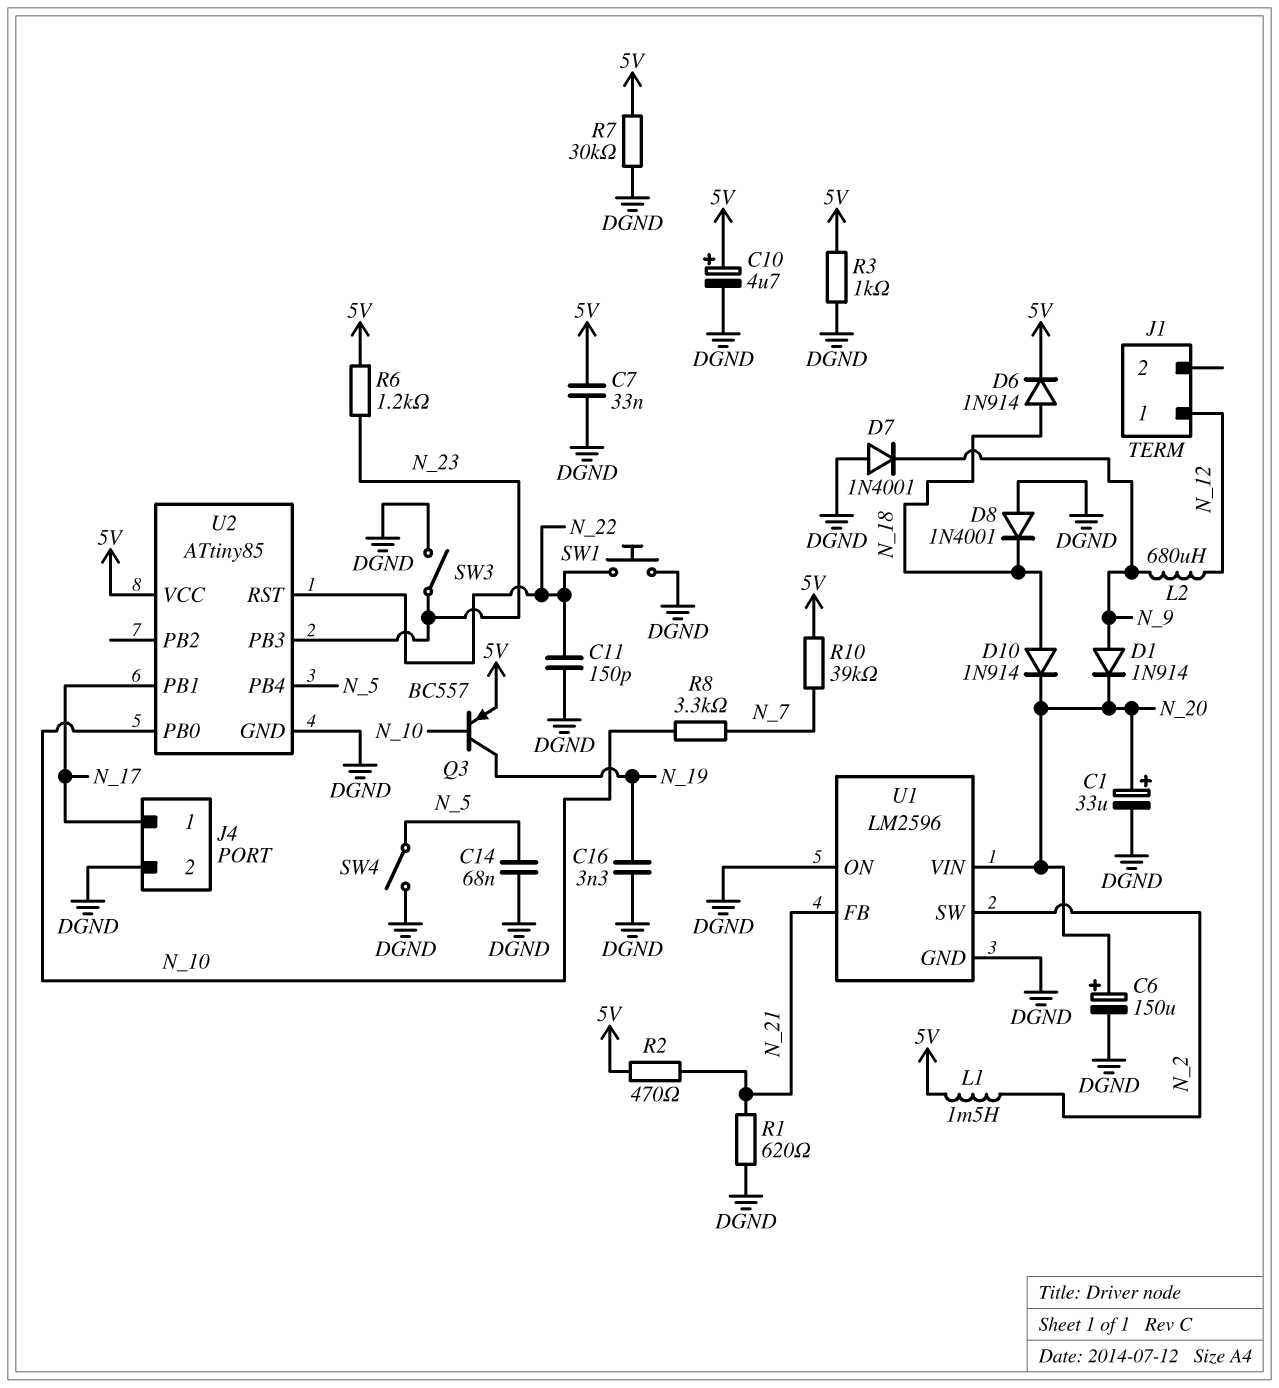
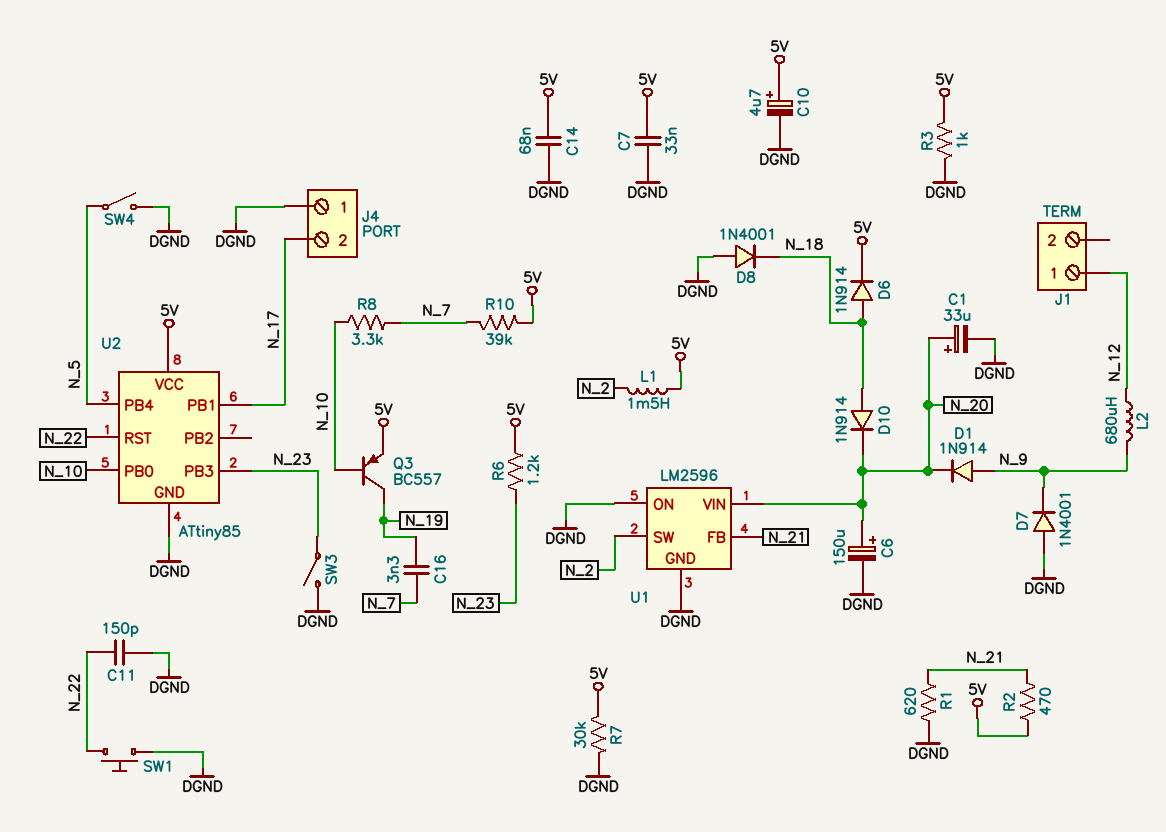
C14: 68nF (DGND, N_5) -> 68nF (5V, DGND)
C16: 3.3nF (DGND, N_19) -> 3.3nF (N_7, N_19)
J4 pin 1: N_17 -> DGND
J4 pin 2: DGND -> N_17

